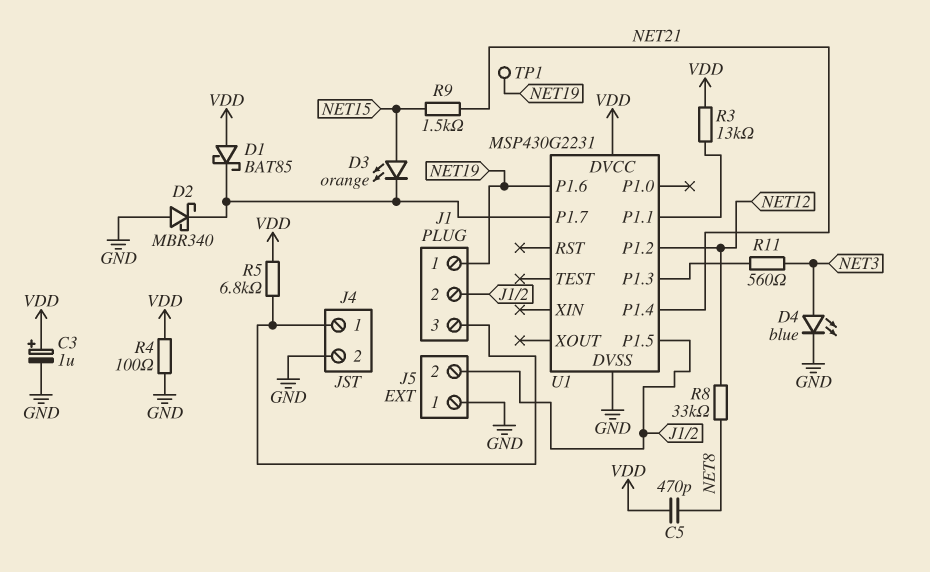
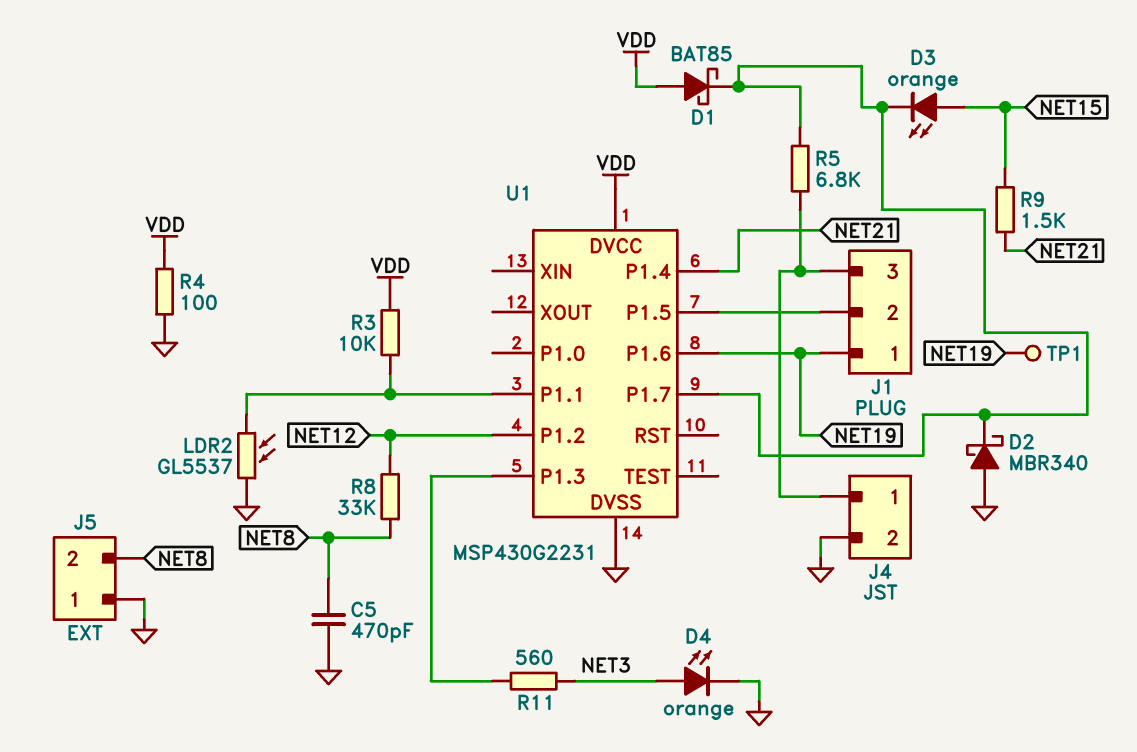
C3: 1uF (plus VDD, minus GND) -> none
C5: 470pF (NET8, VDD) -> 470pF (GND, NET8)
D4: LED blue (A NET3, K GND) -> LED orange (A NET3, K GND)
J5 pin 2: J1/2 -> NET8
LDR2: none -> GL5537 (GND, U1/P1.1)
R3: 13k (U1/P1.1, VDD) -> 10k (U1/P1.1, VDD)
R5: 6.8k (J1/3, VDD) -> 6.8k (J1/3, U1/P1.7)

